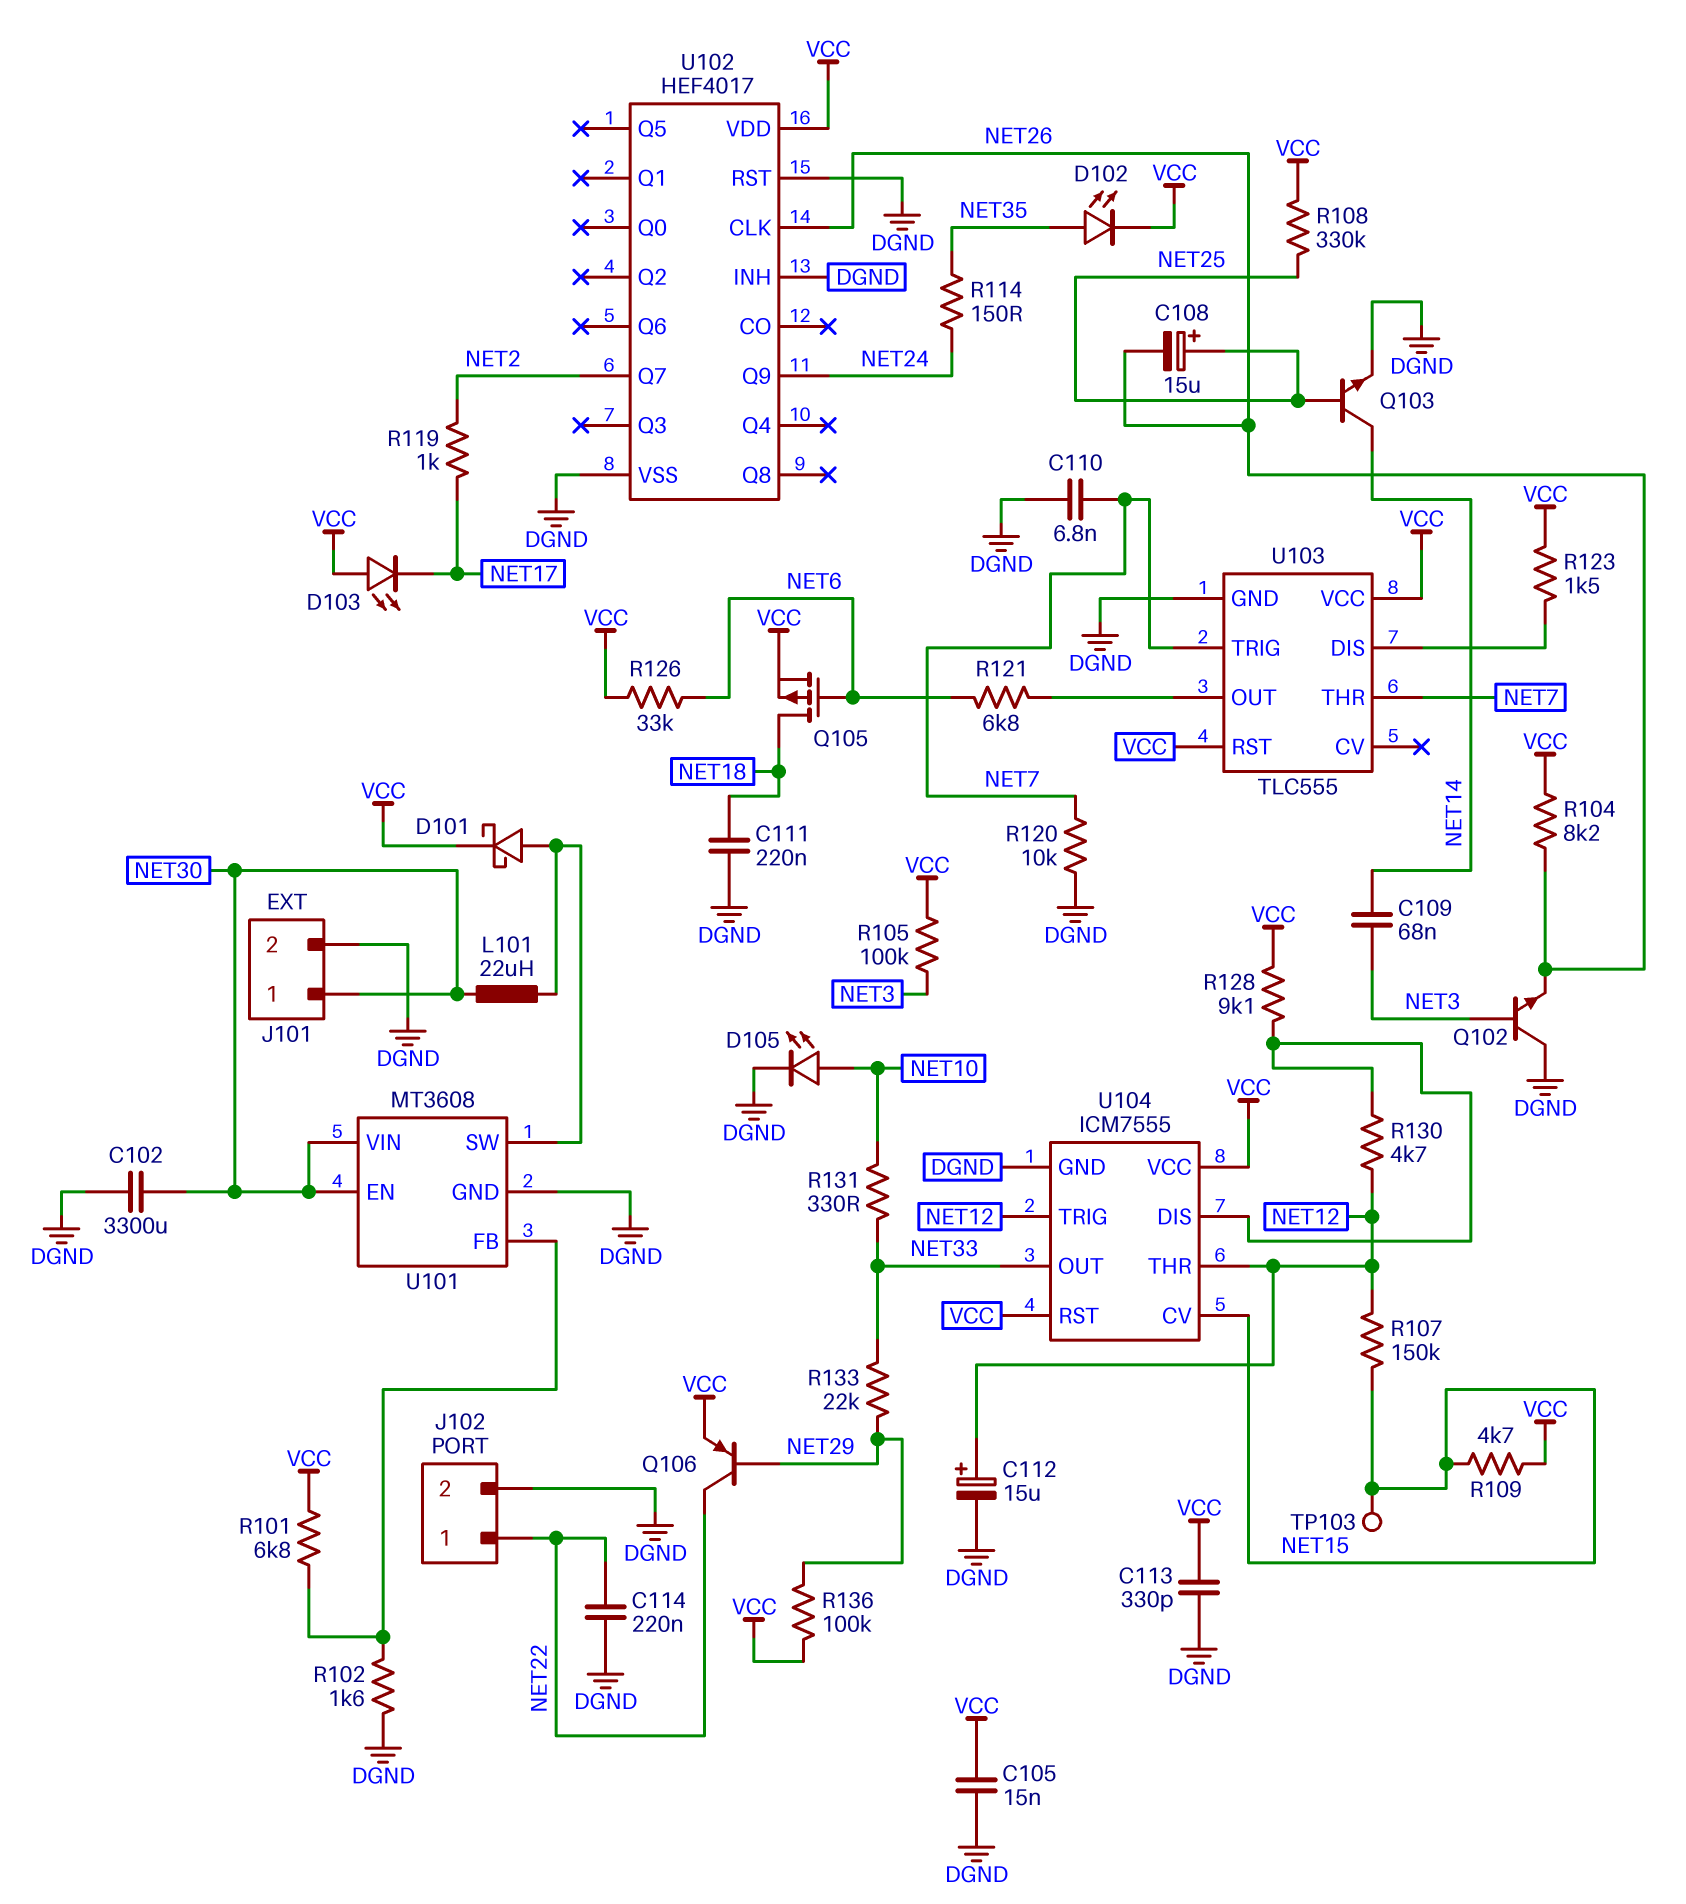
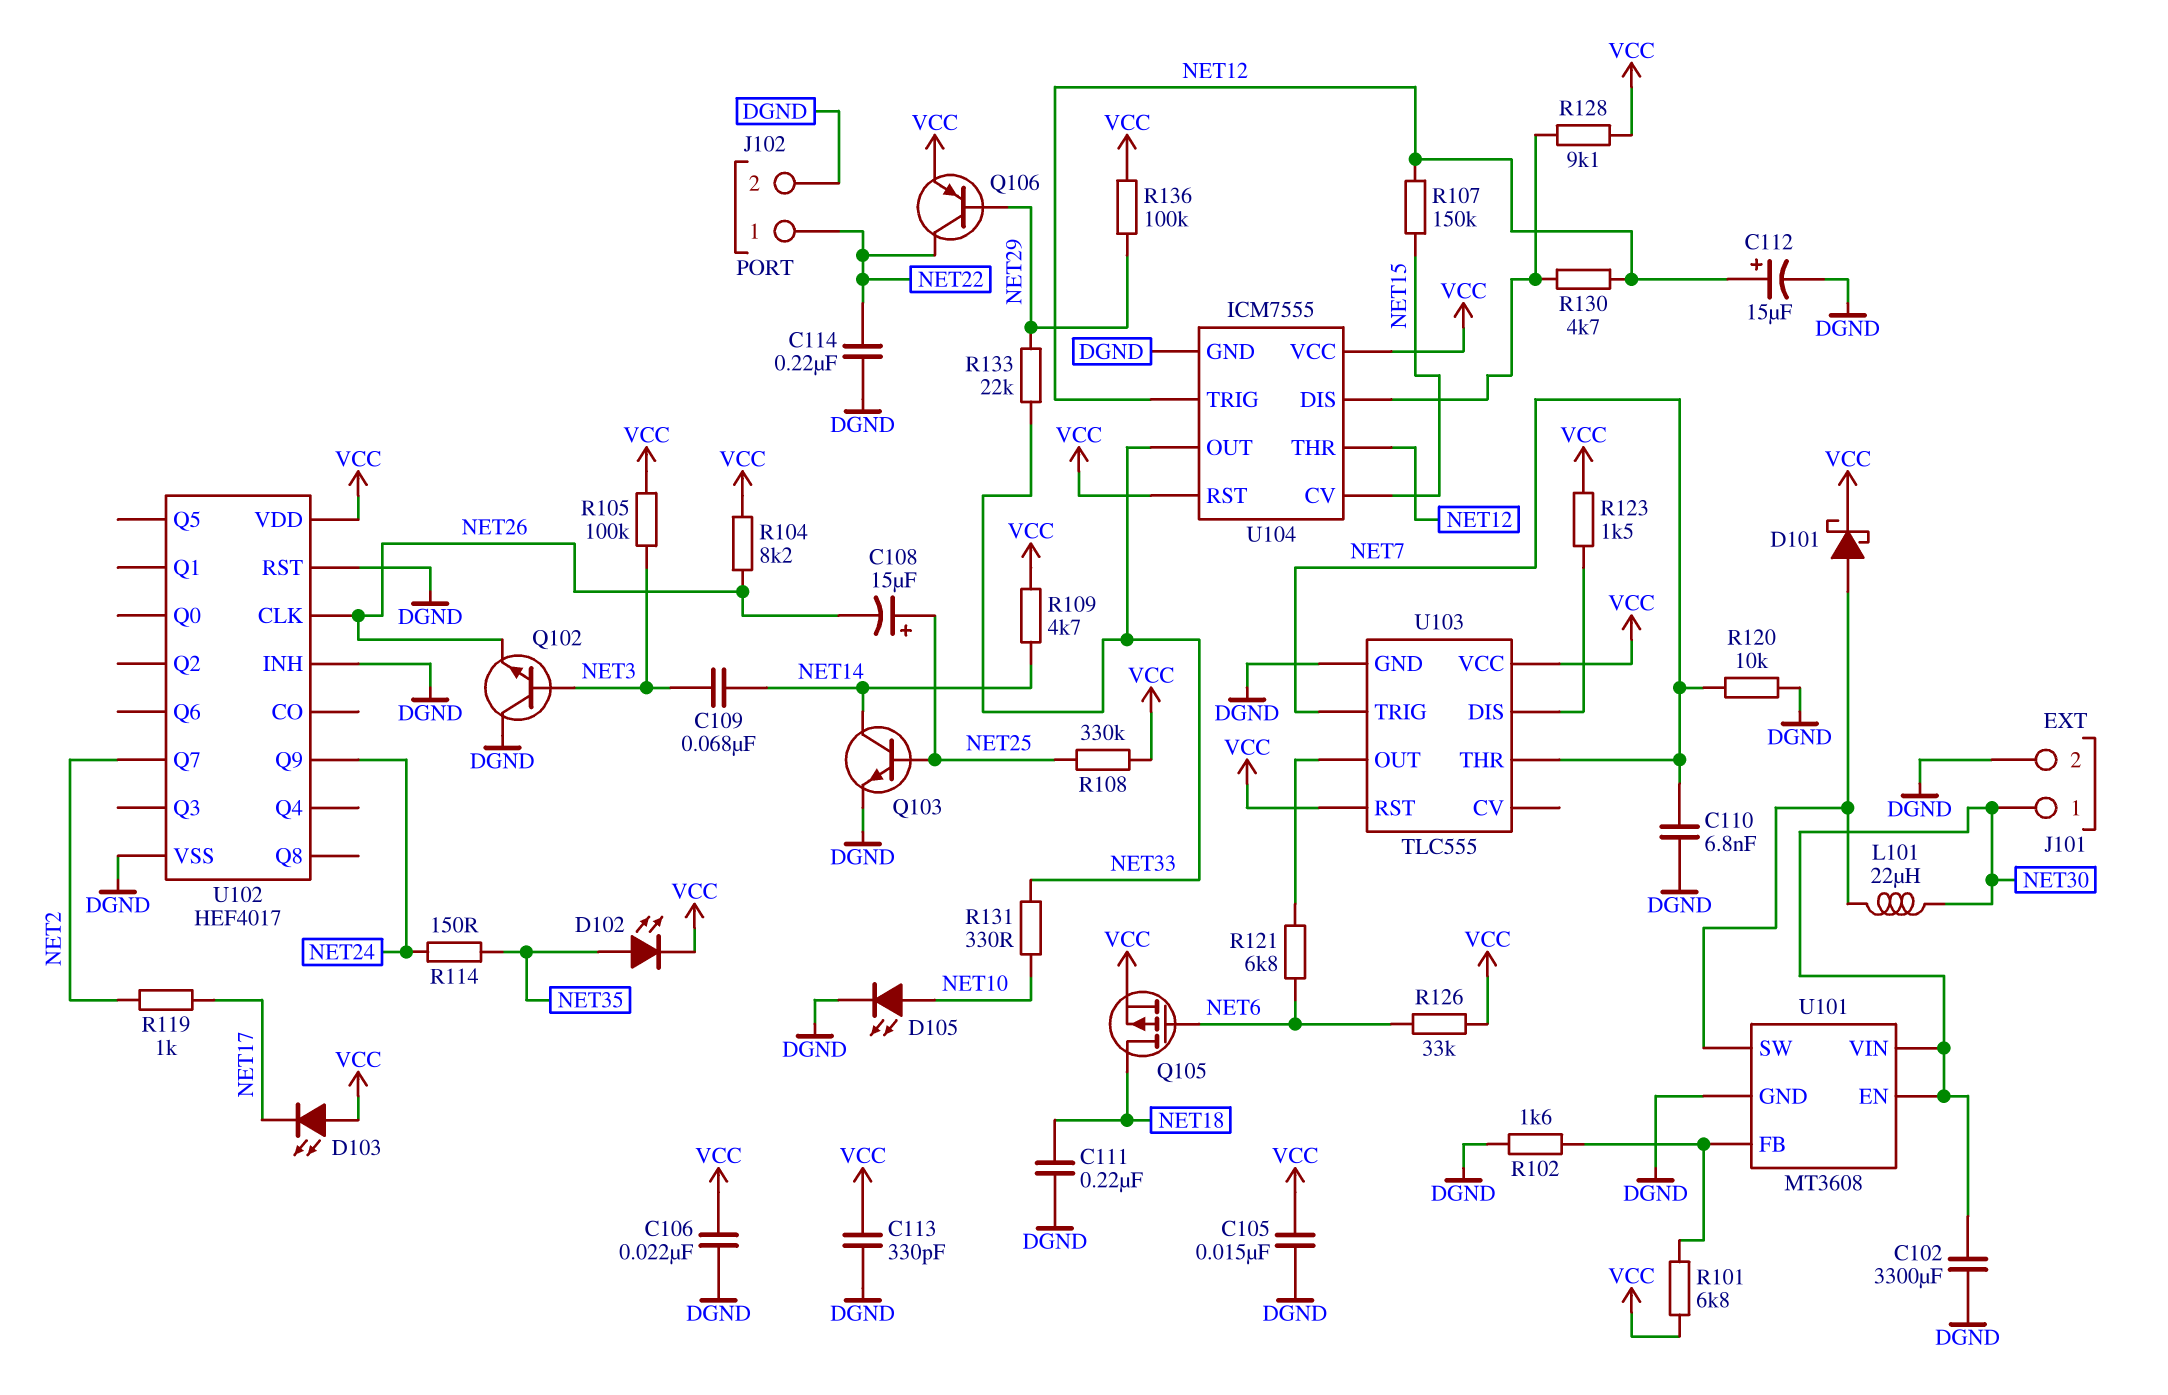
C106: none -> 22nF (DGND, VCC)
R109: 4.7k (NET15, VCC) -> 4.7k (NET14, VCC)
TP103: test point (NET15) -> none

